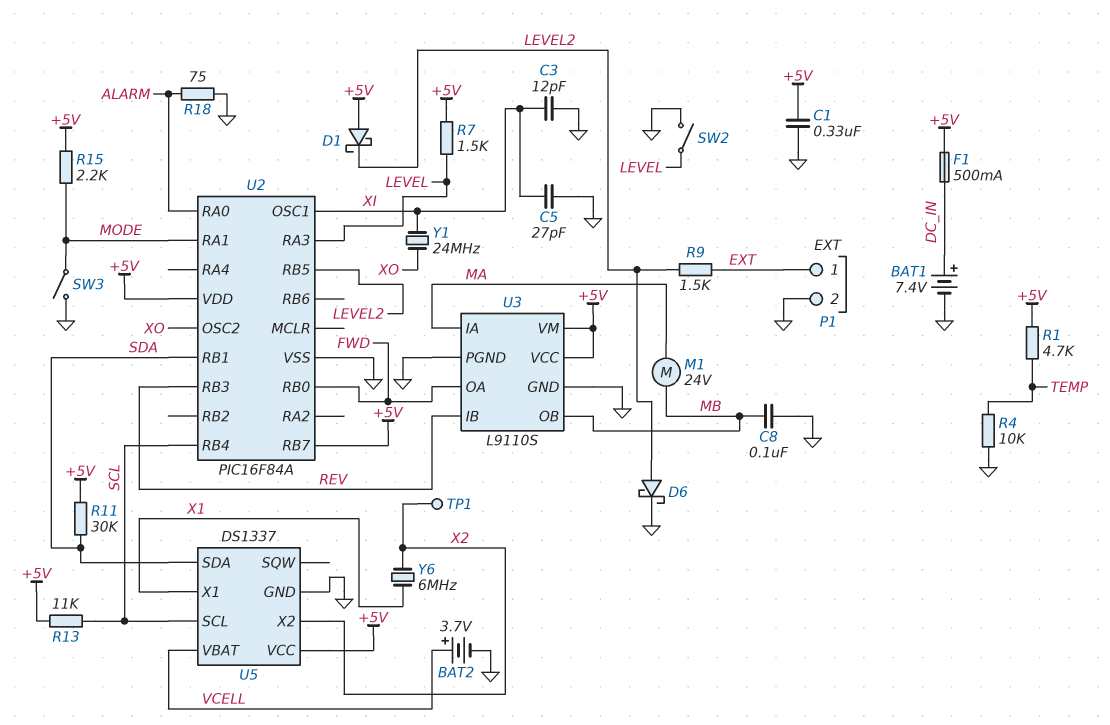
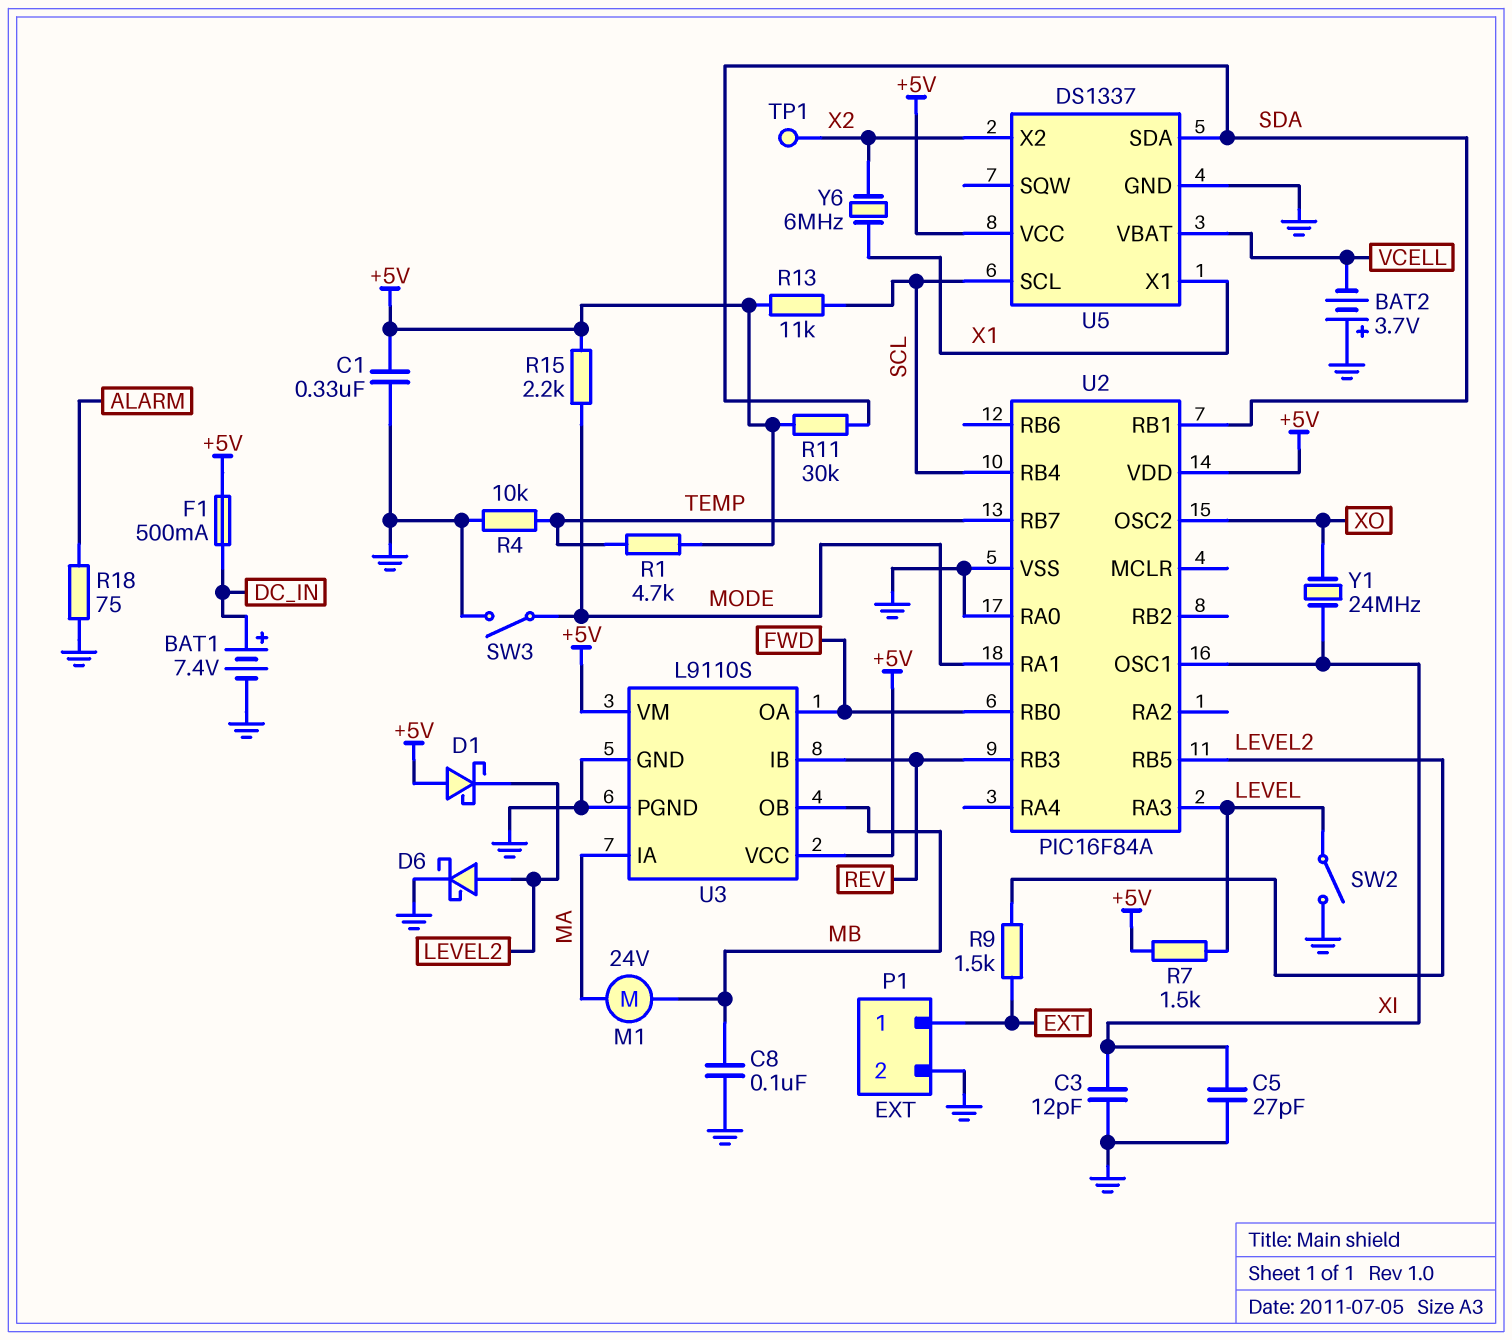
BAT2: 3.7V (plus VCELL, minus GND) -> 3.7V (plus GND, minus VCELL)
U2 pin RA0: ALARM -> GND
U2 pin RB7: +5V -> TEMP

